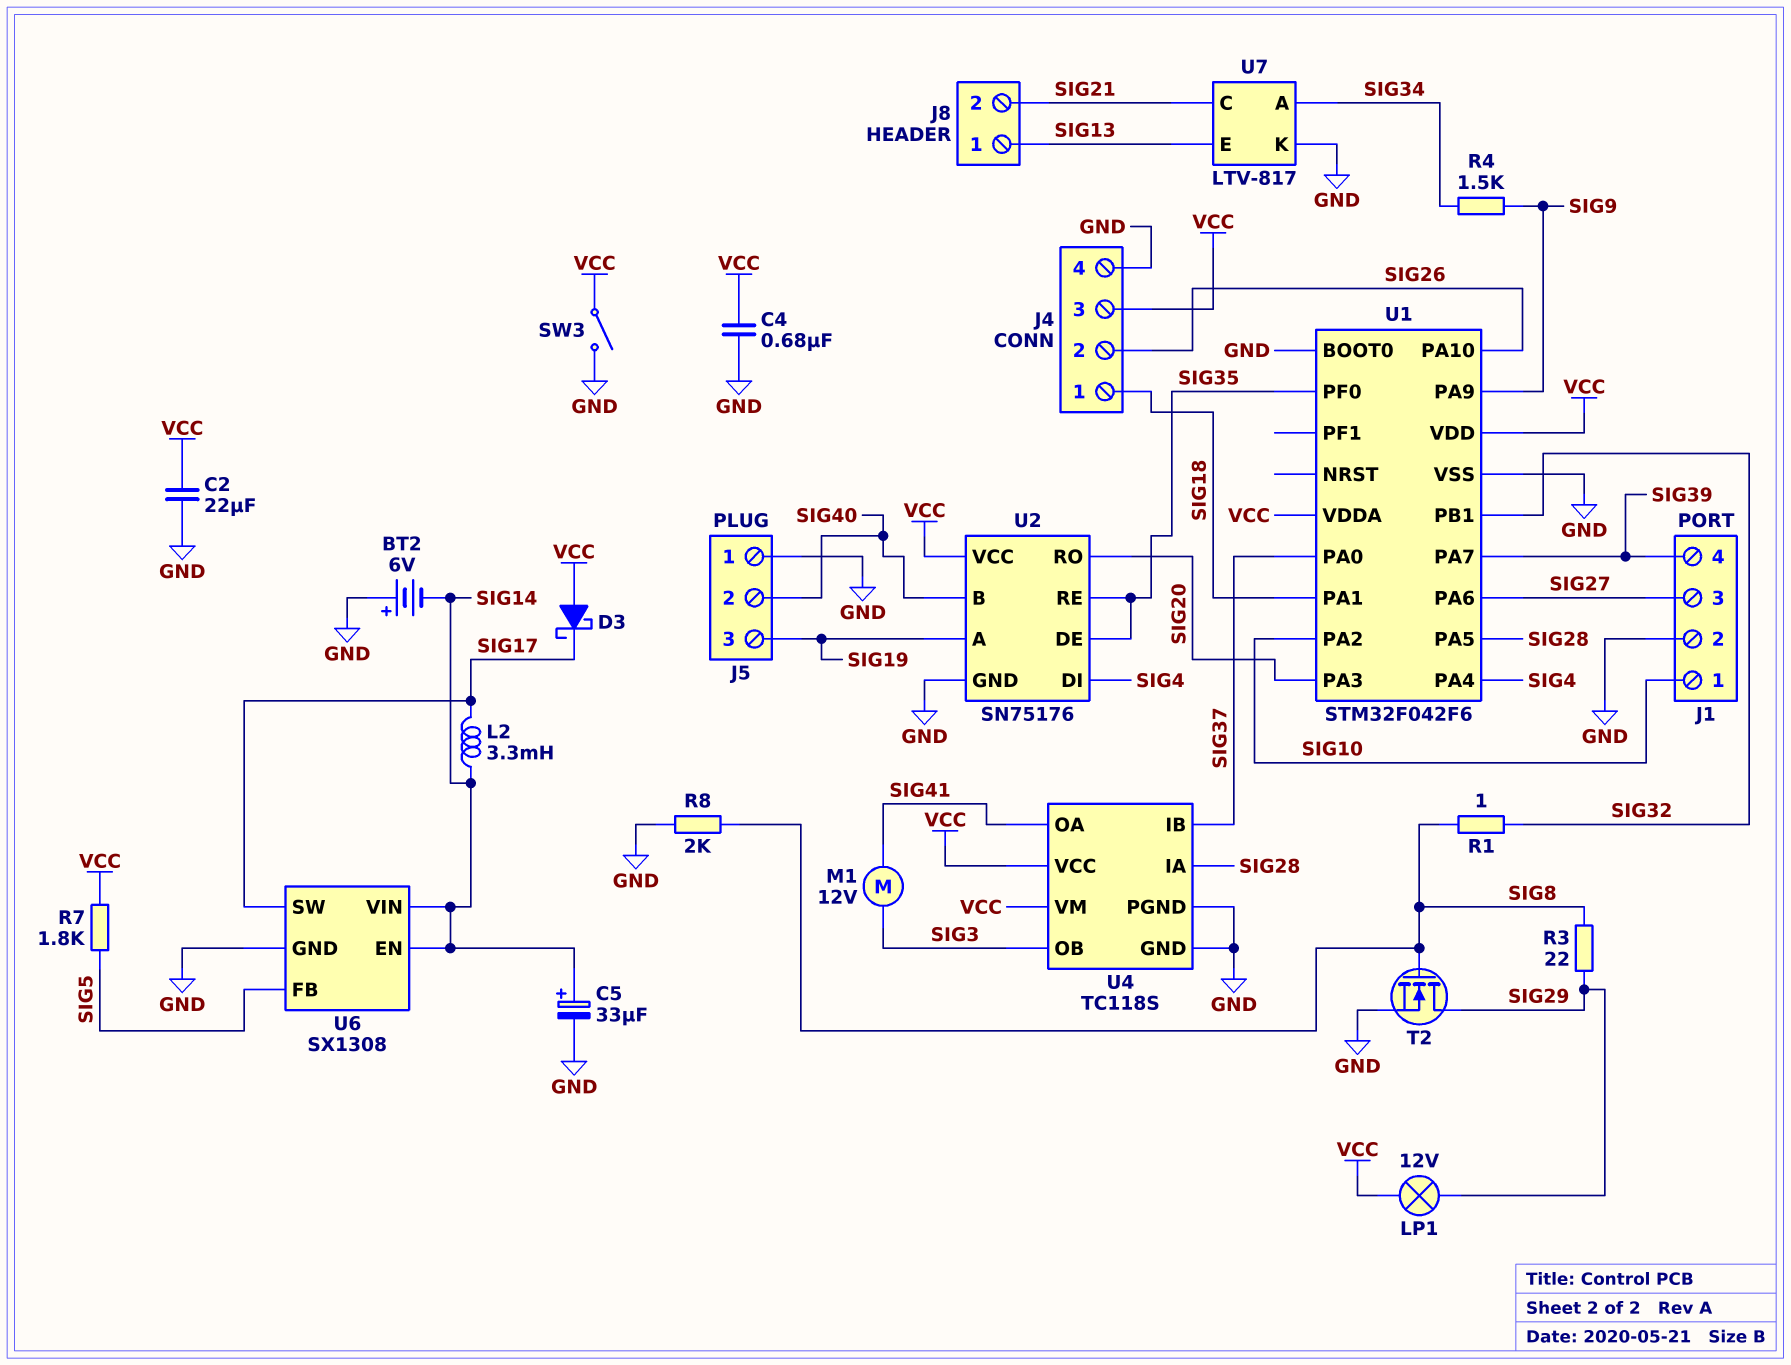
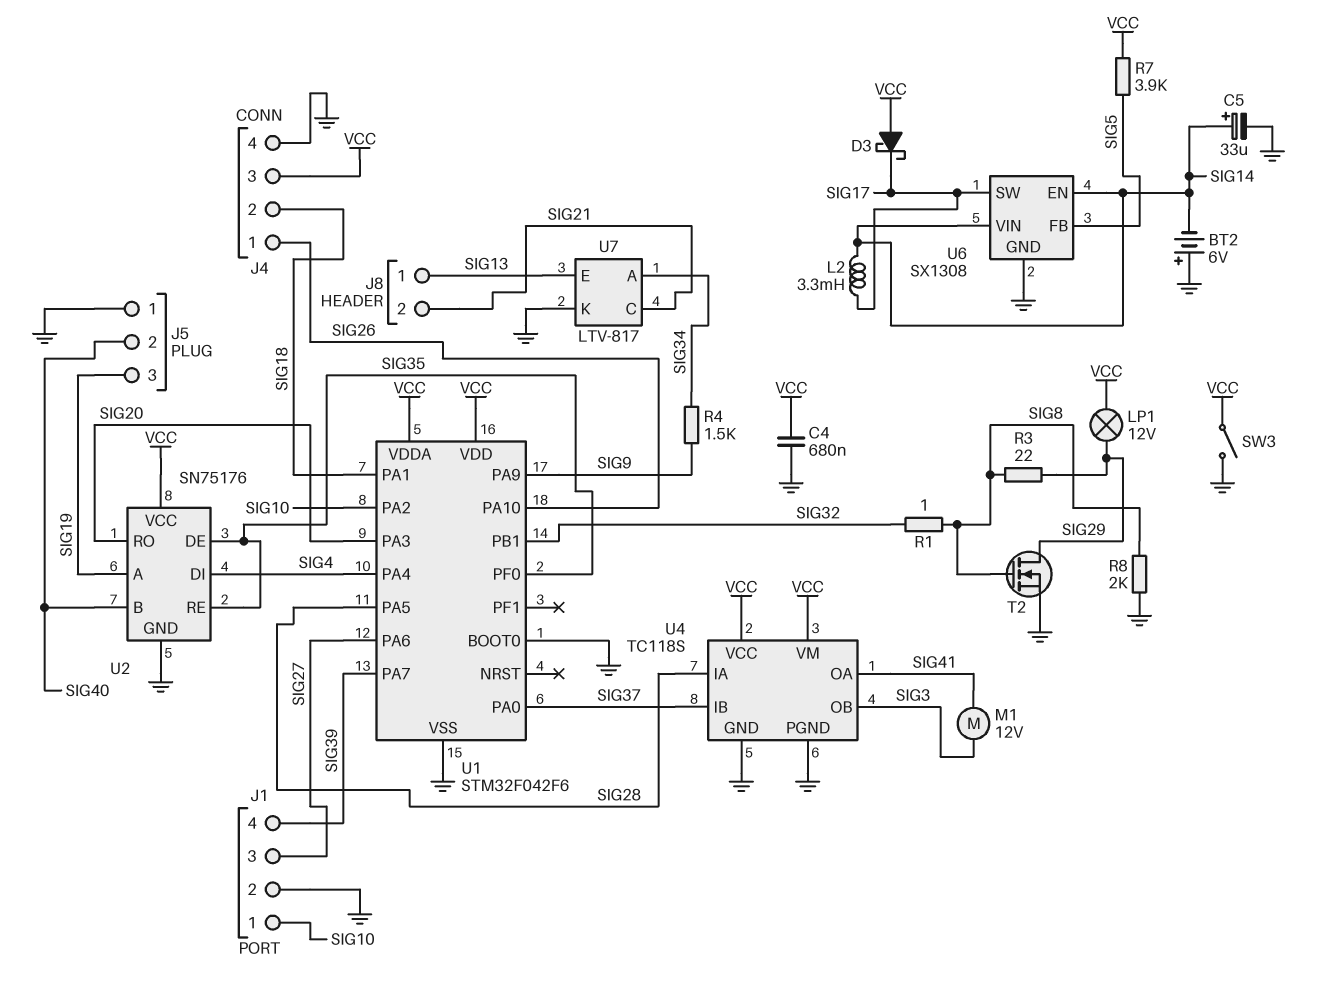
C2: 22uF (GND, VCC) -> none
J4 pin 1: SIG18 -> SIG26
J4 pin 2: SIG26 -> SIG18
R7: 1.8k (SIG5, VCC) -> 3.9k (SIG5, VCC)

